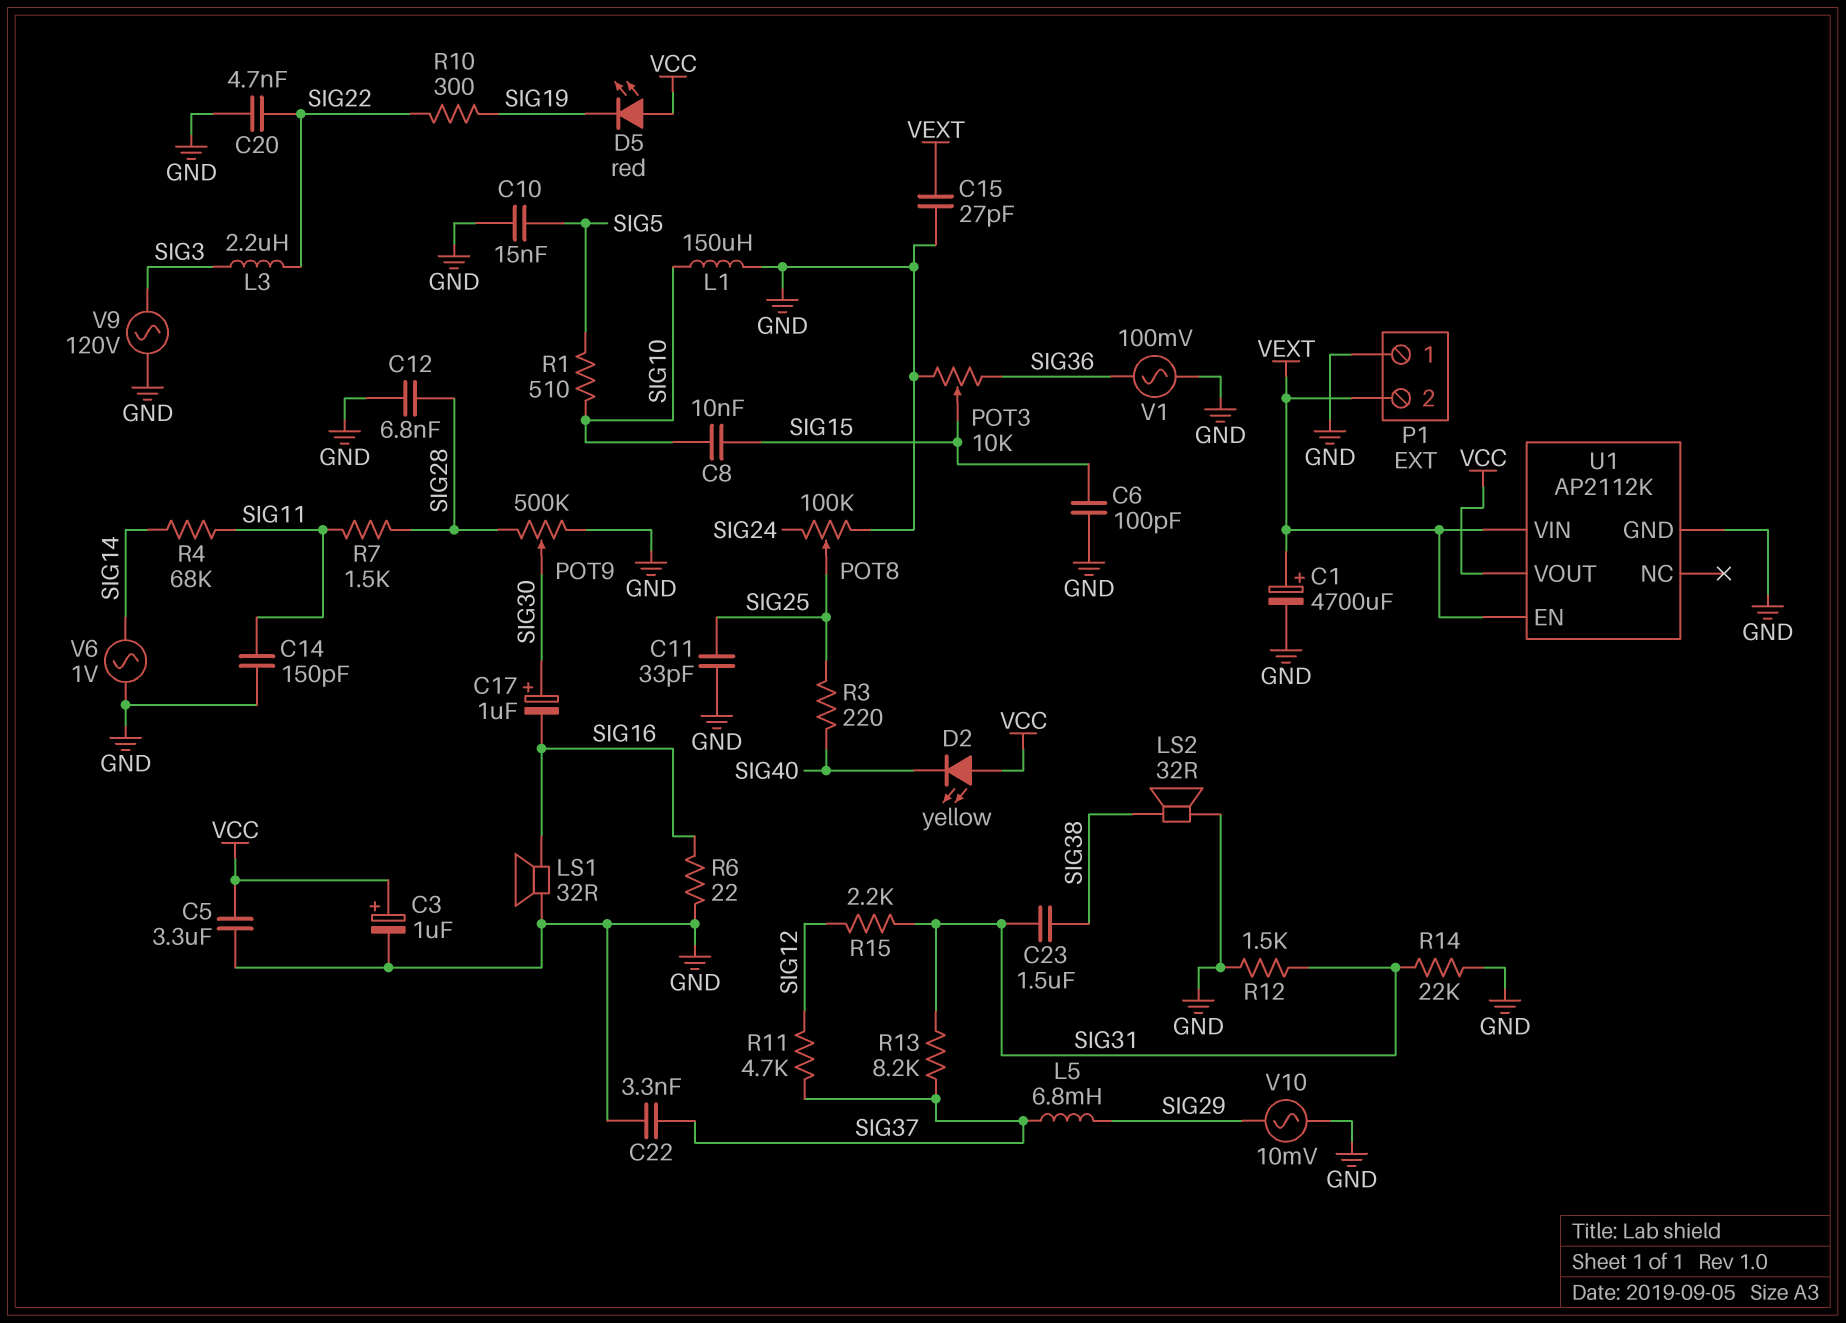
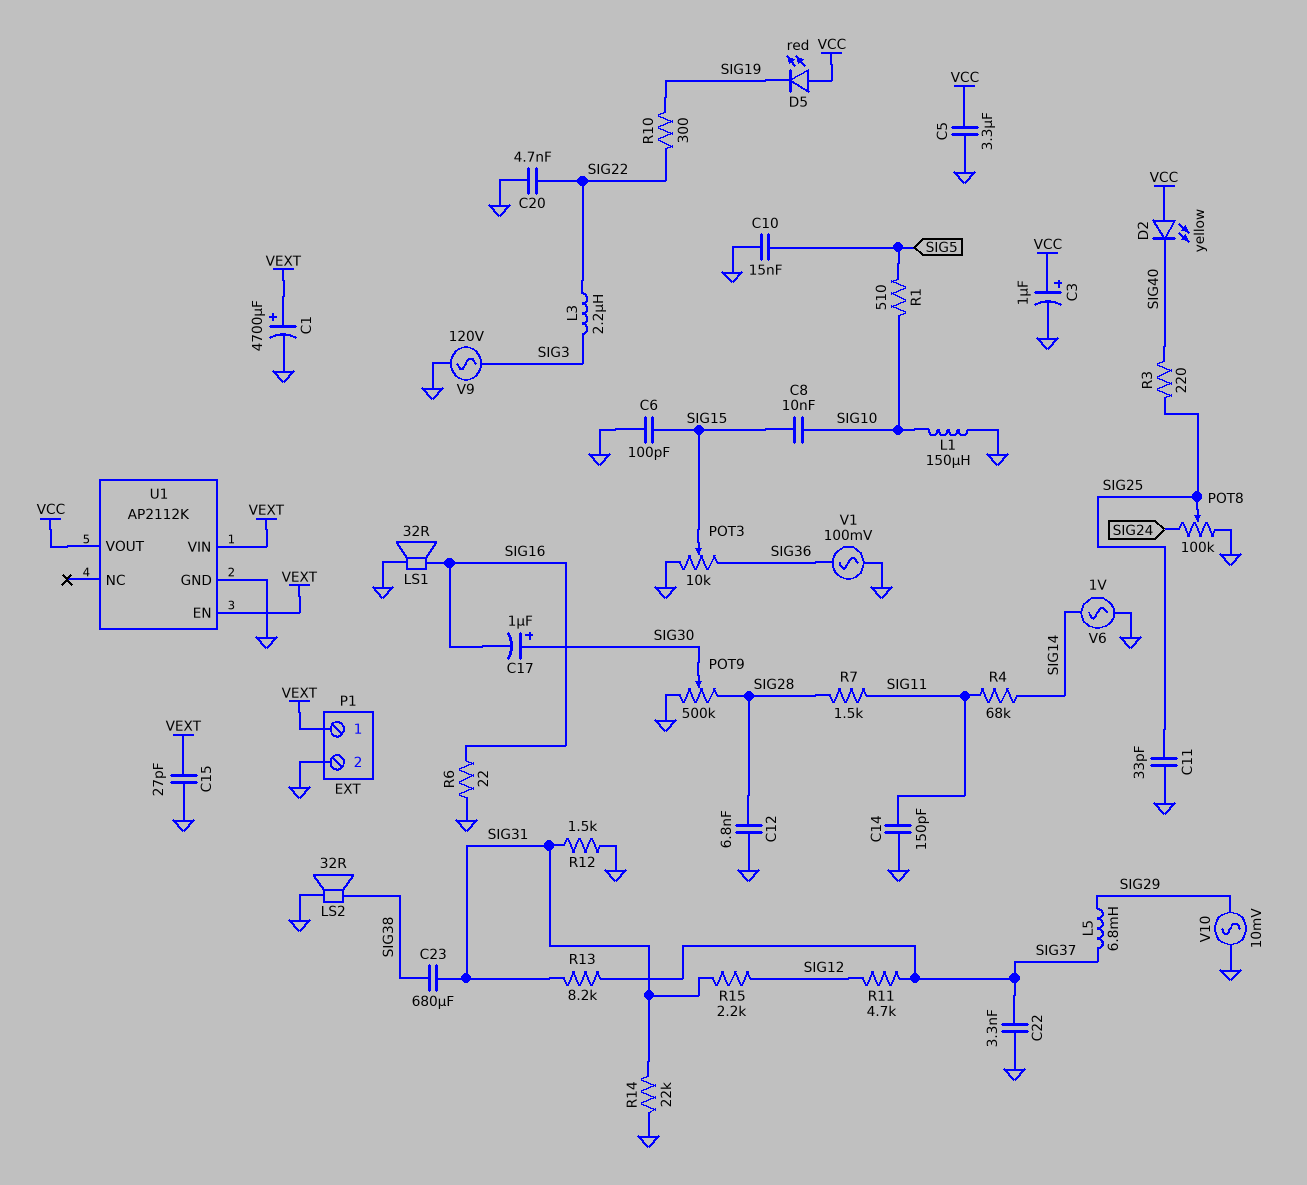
C23: 1.5uF (SIG31, SIG38) -> 680uF (SIG31, SIG38)
P1 pin 1: GND -> VEXT
P1 pin 2: VEXT -> GND

